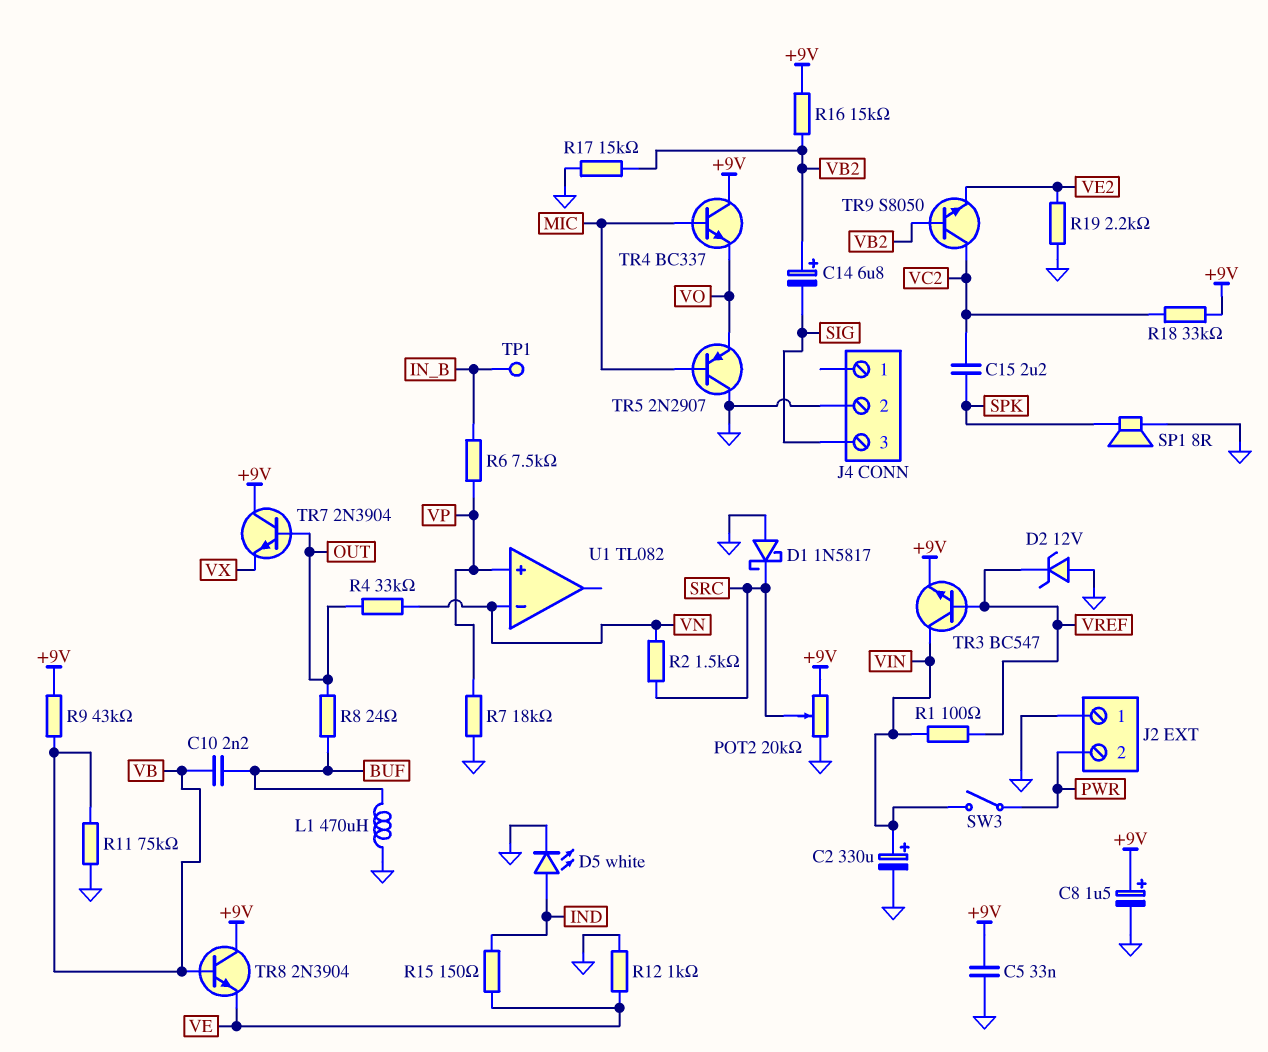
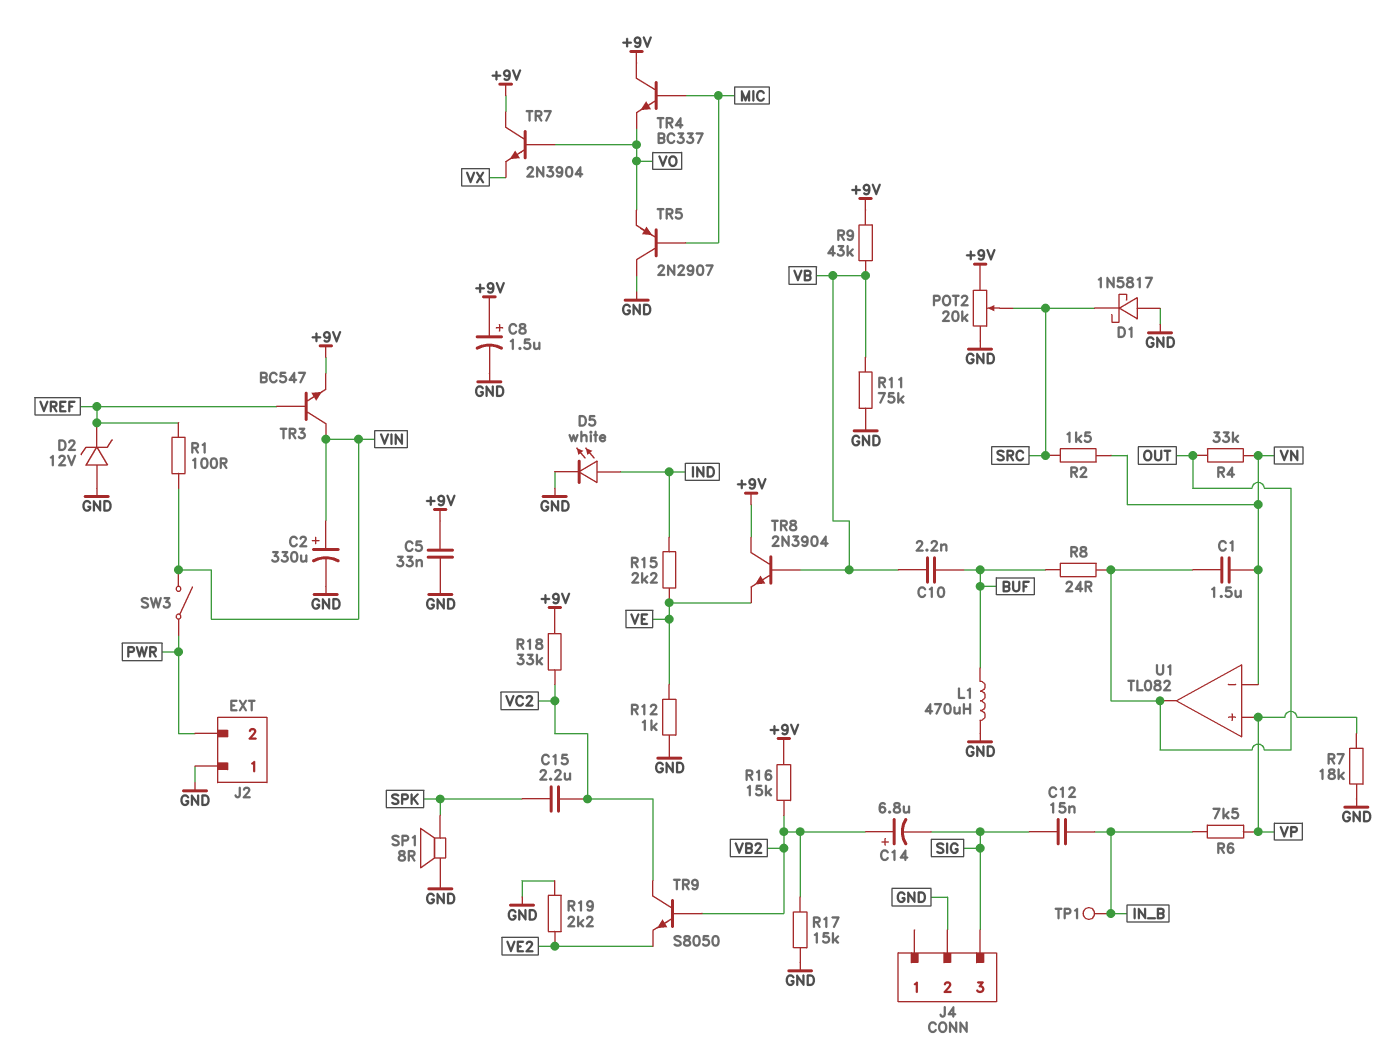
C1: none -> 1.5uF (OUT, VN)
C12: none -> 15nF (IN_B, SIG)
R15: 150 (IND, VE) -> 2.2k (IND, VE)
TR7: NPN 2N3904 (B OUT, C +9V, E VX) -> NPN 2N3904 (B VO, C +9V, E VX)
U1 pin out: none -> OUT

